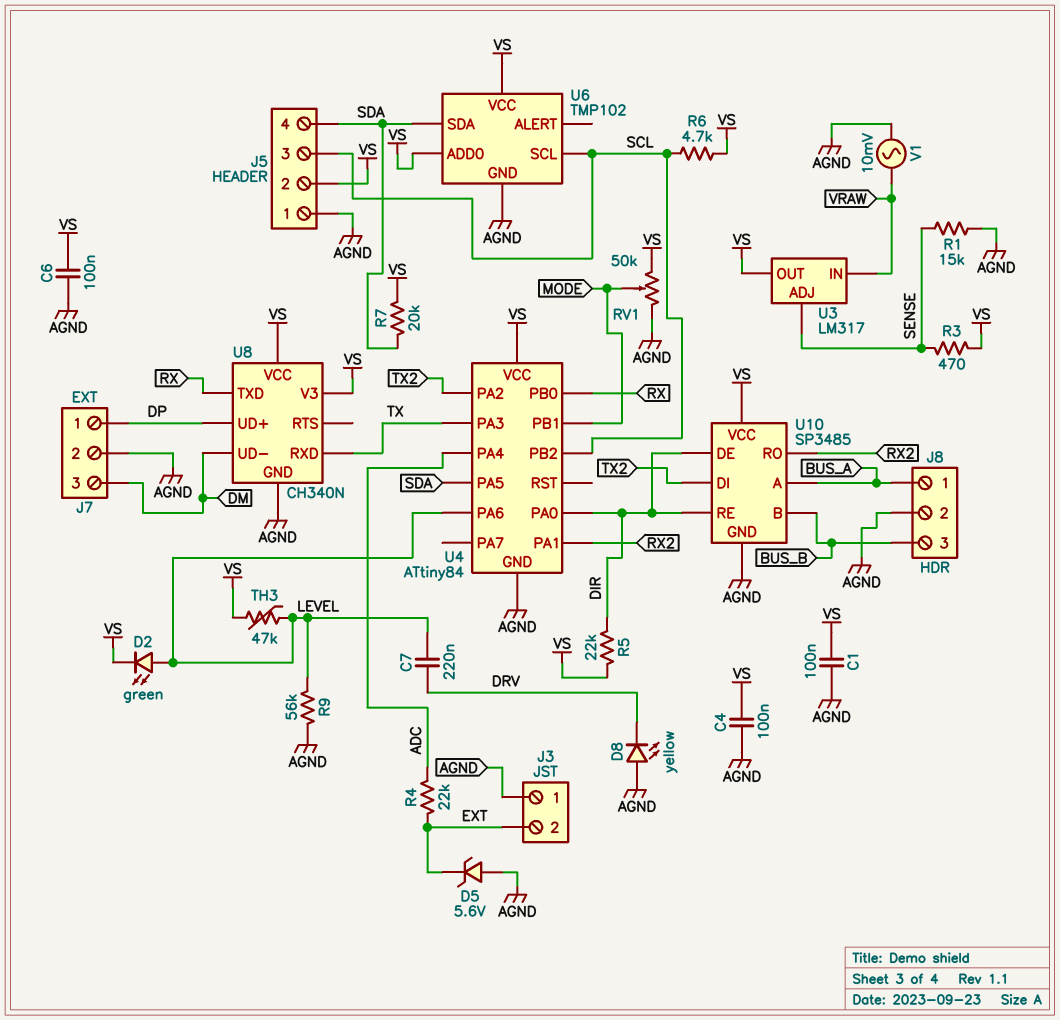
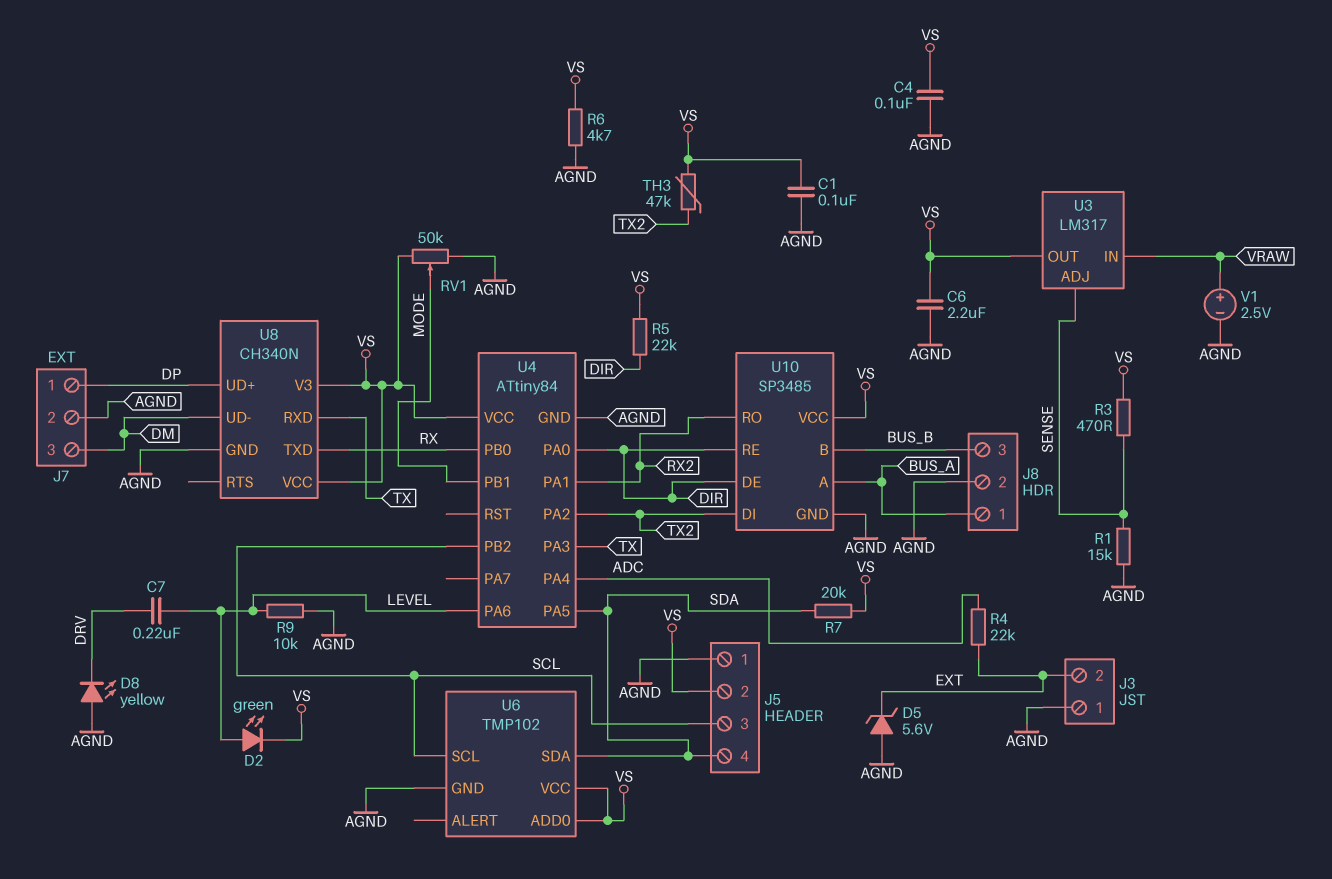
C6: 100nF (AGND, VS) -> 2.2uF (AGND, VS)
R6: 4.7k (SCL, VS) -> 4.7k (AGND, VS)
R9: 56k (AGND, LEVEL) -> 10k (AGND, LEVEL)
TH3: 47k (LEVEL, VS) -> 47k (TX2, VS)
V1: AC 10mV (AGND, VRAW) -> 2.5V (plus VRAW, minus AGND)

